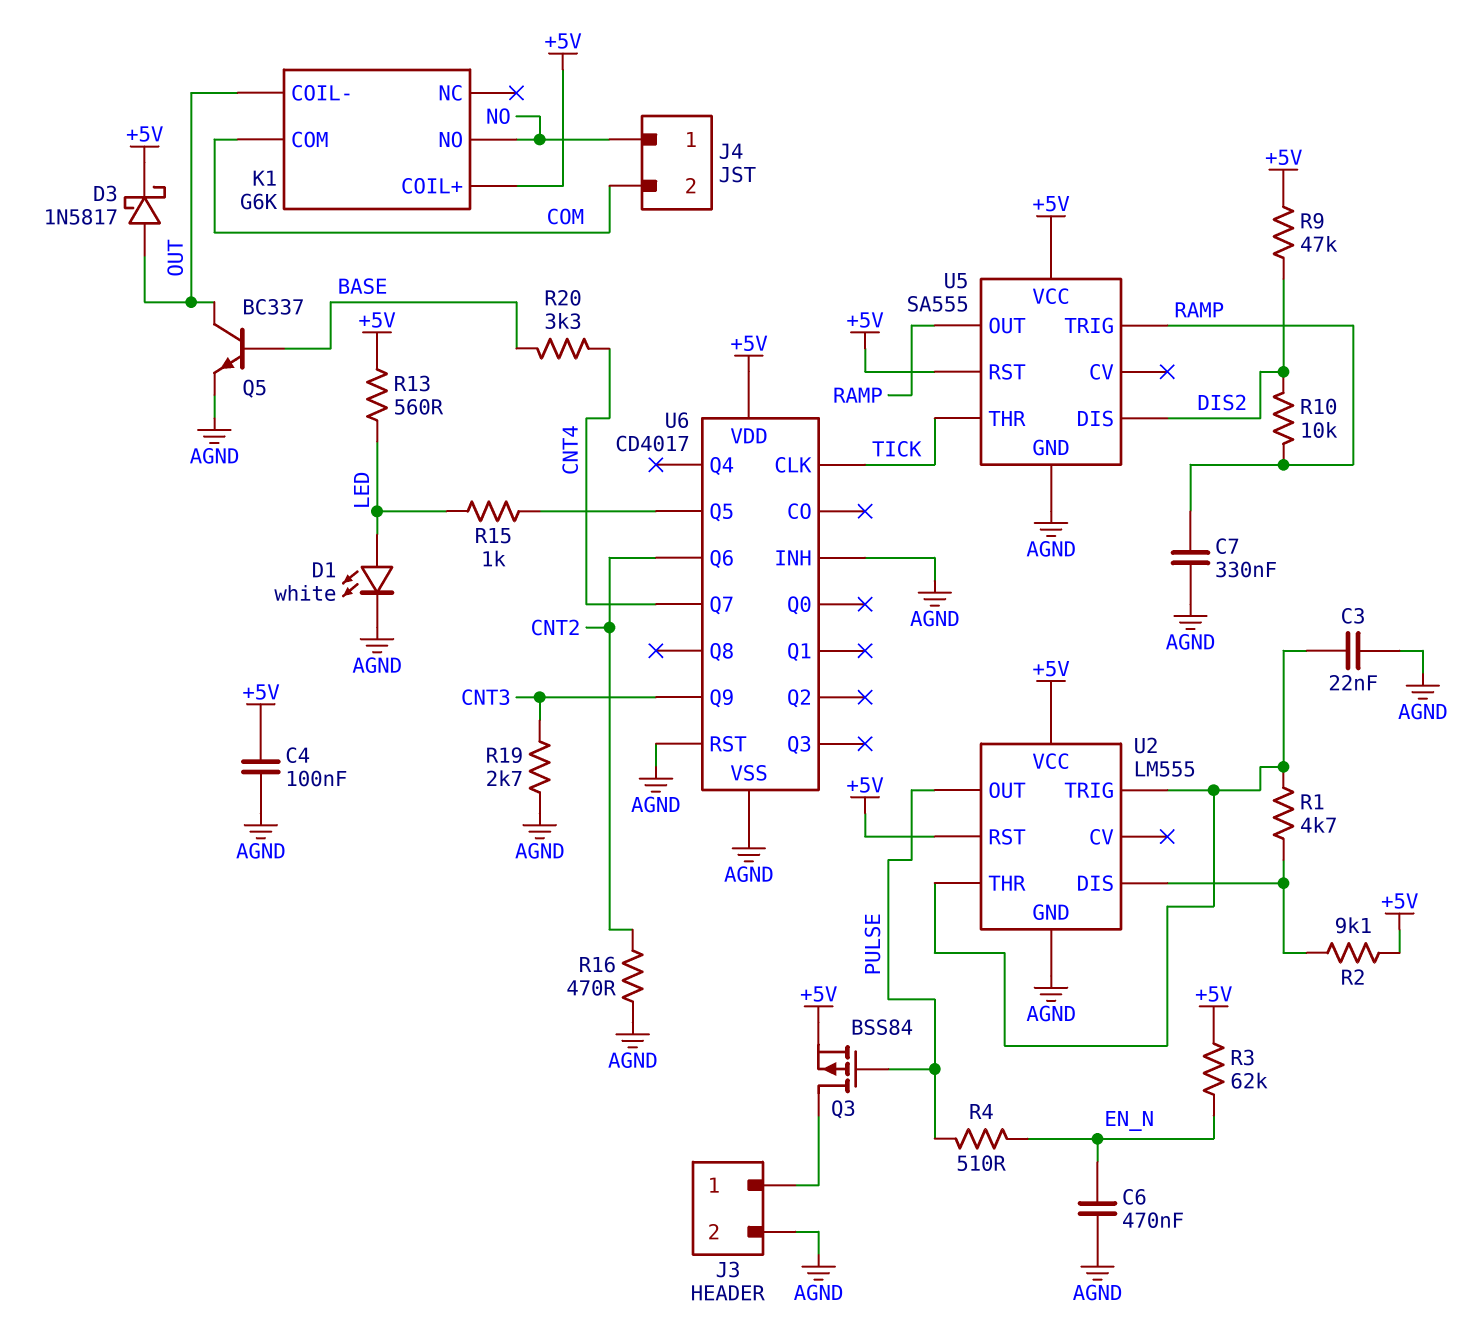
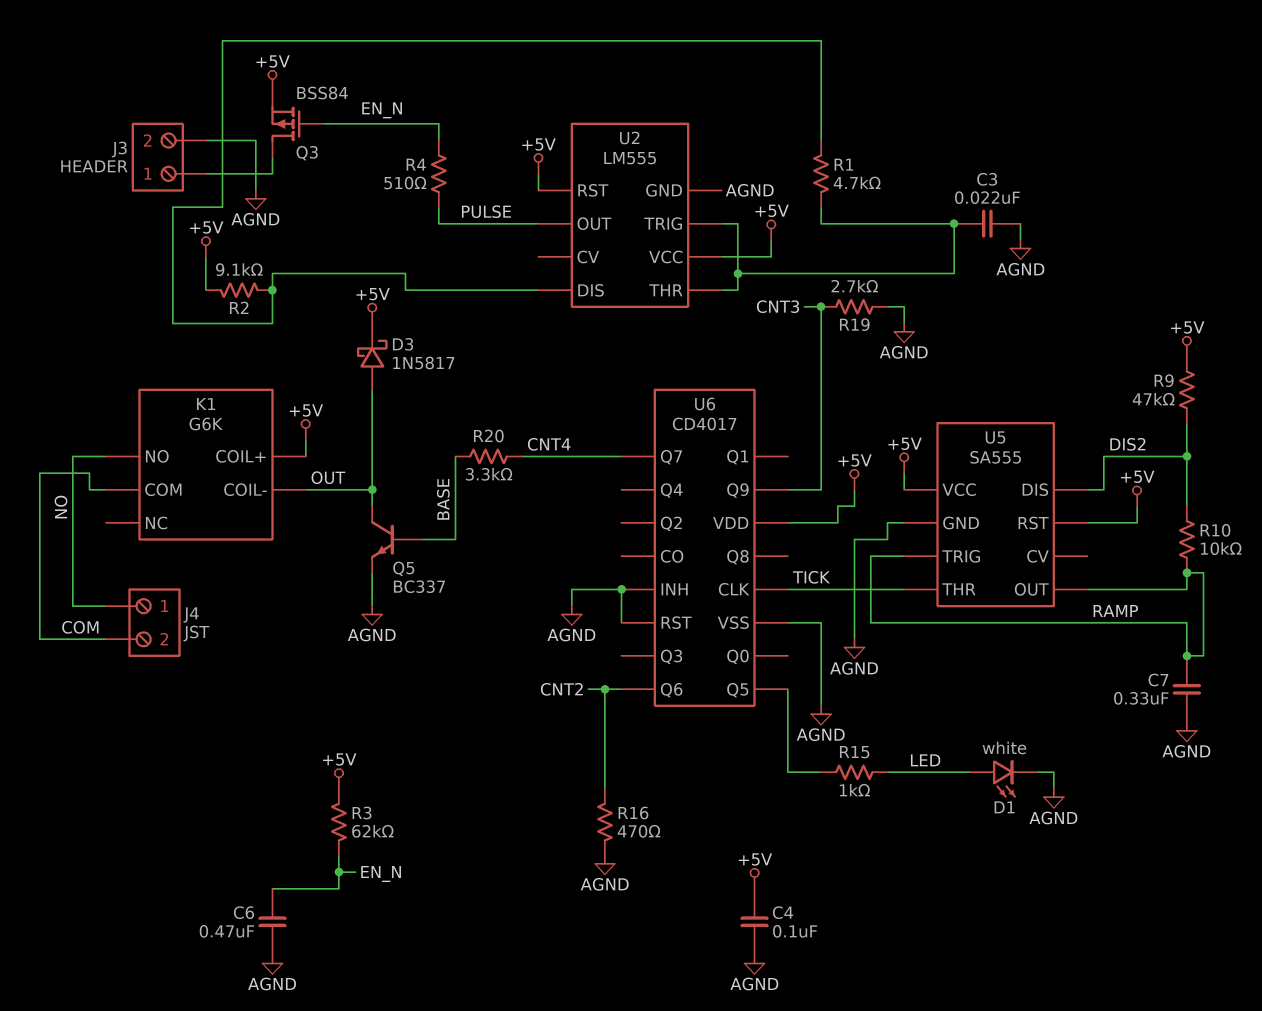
Q3: PMOS BSS84 (G PULSE, D J3/1, S +5V) -> PMOS BSS84 (G EN_N, D J3/1, S +5V)
R13: 560 (+5V, LED) -> none

